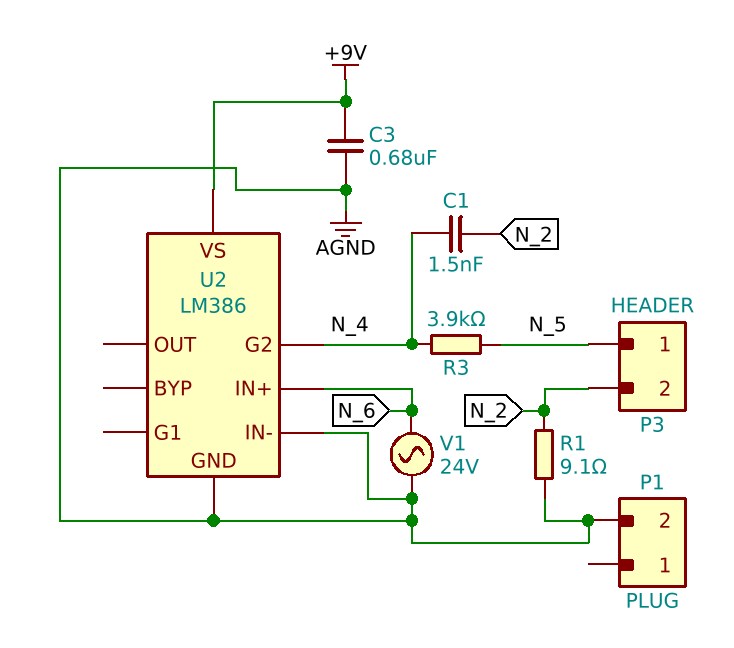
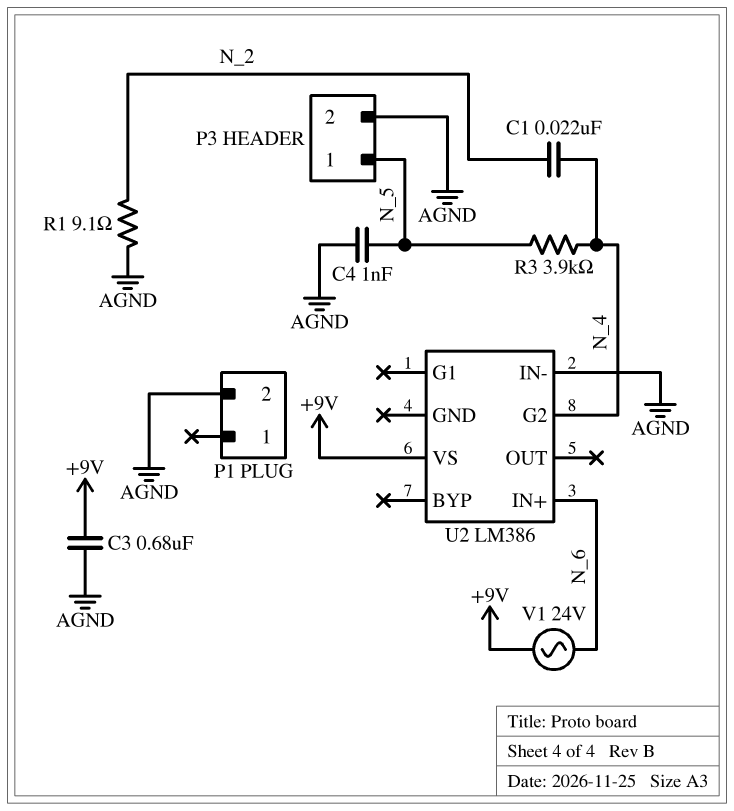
C1: 1.5nF (N_2, N_4) -> 22nF (N_2, N_4)
C4: none -> 1nF (AGND, N_5)
P3 pin 2: N_2 -> AGND
U2 pin GND: AGND -> none
V1: AC 24V (AGND, N_6) -> AC 24V (+9V, N_6)

